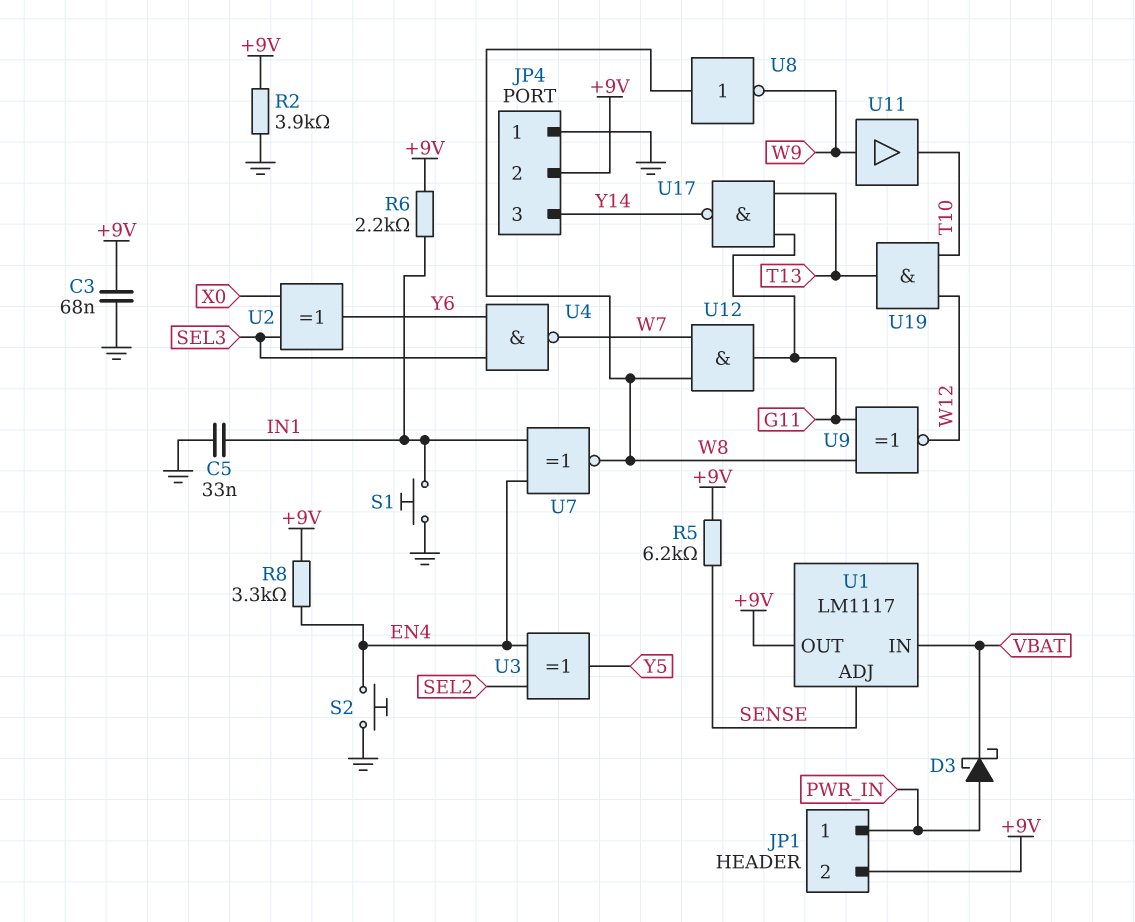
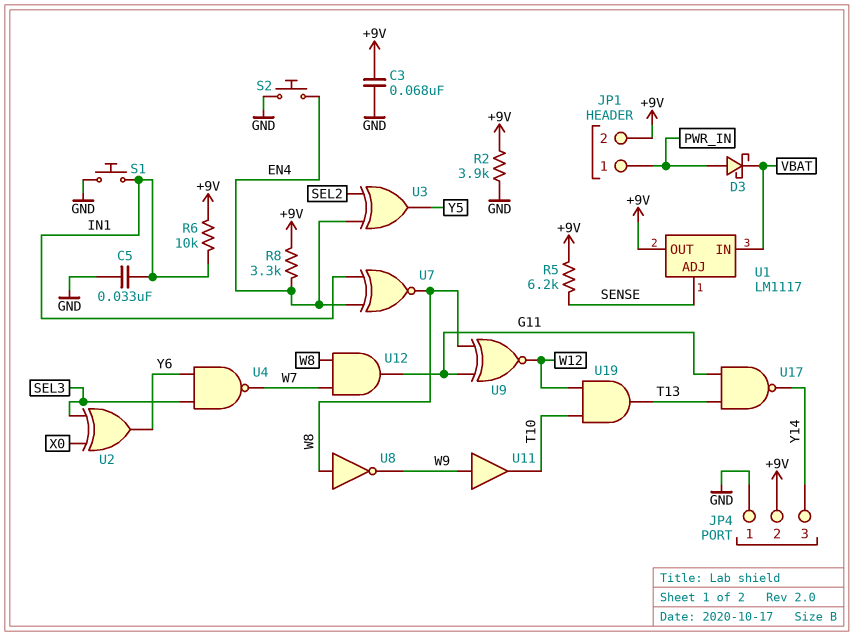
R6: 2.2k (+9V, IN1) -> 10k (+9V, IN1)

